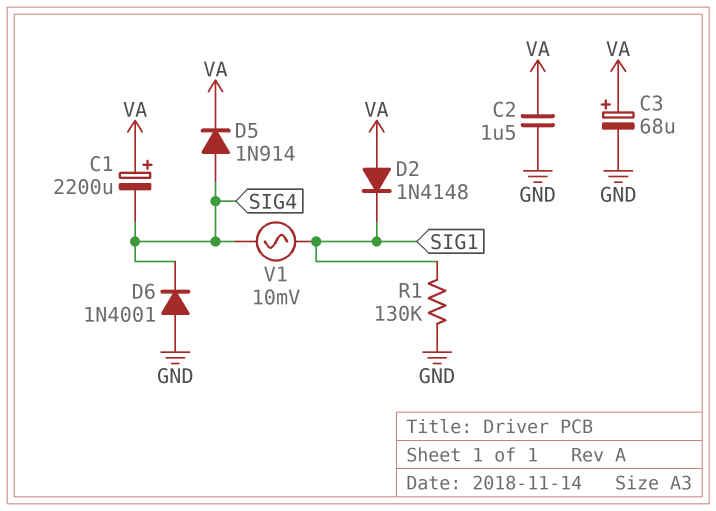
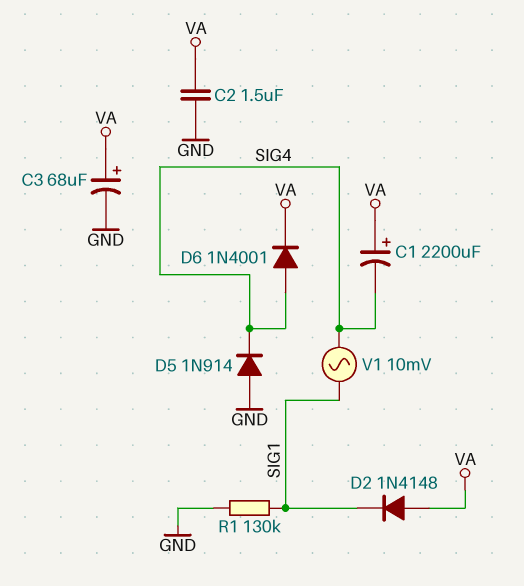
D5: diode 1N914 (A SIG4, K VA) -> diode 1N914 (A GND, K SIG4)
D6: diode 1N4001 (A GND, K SIG4) -> diode 1N4001 (A SIG4, K VA)

